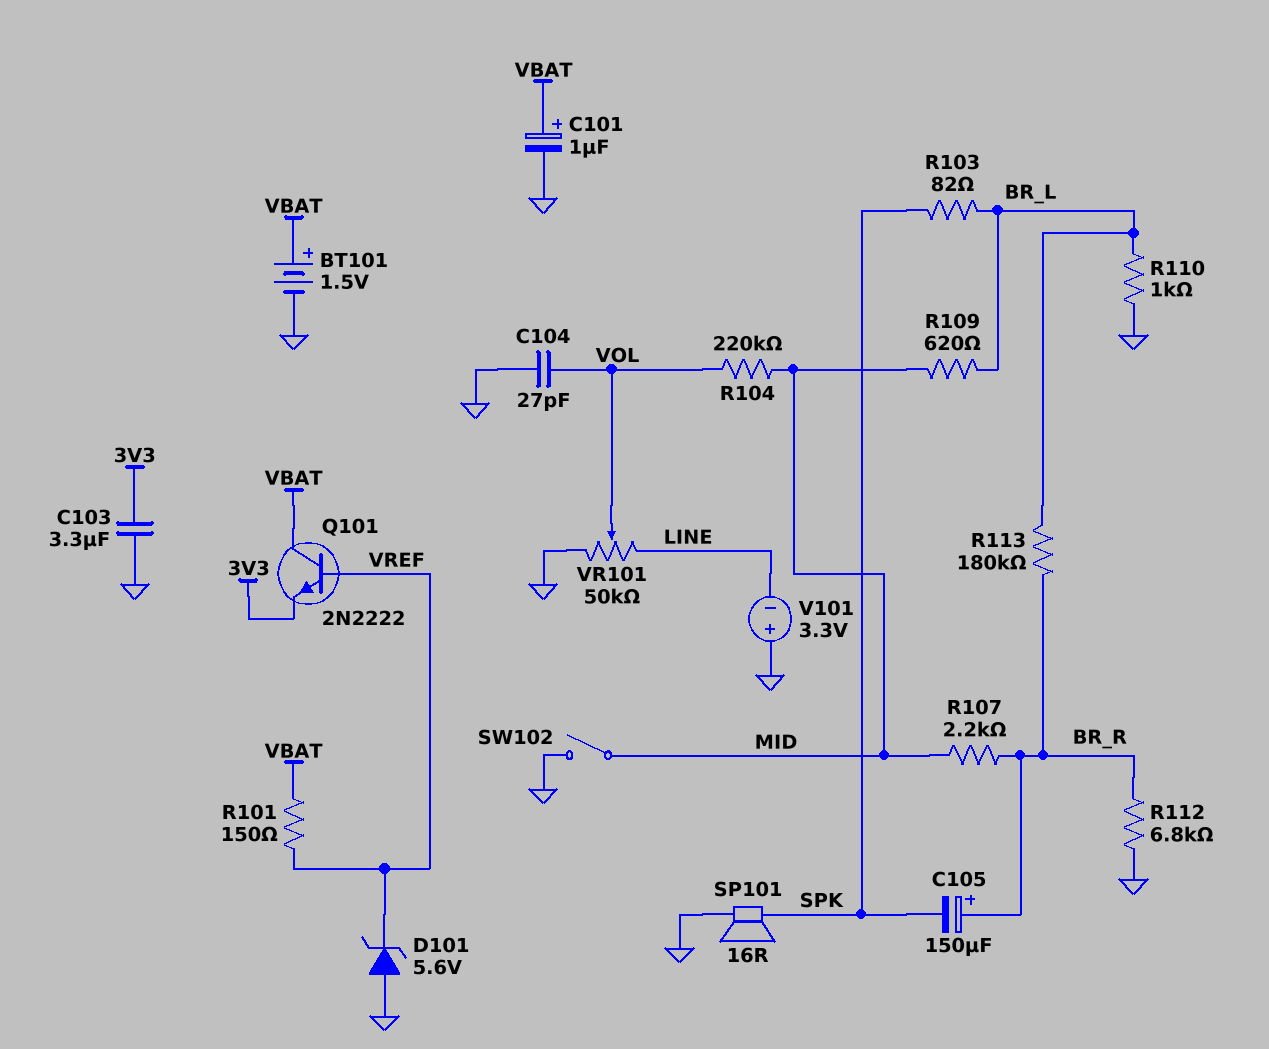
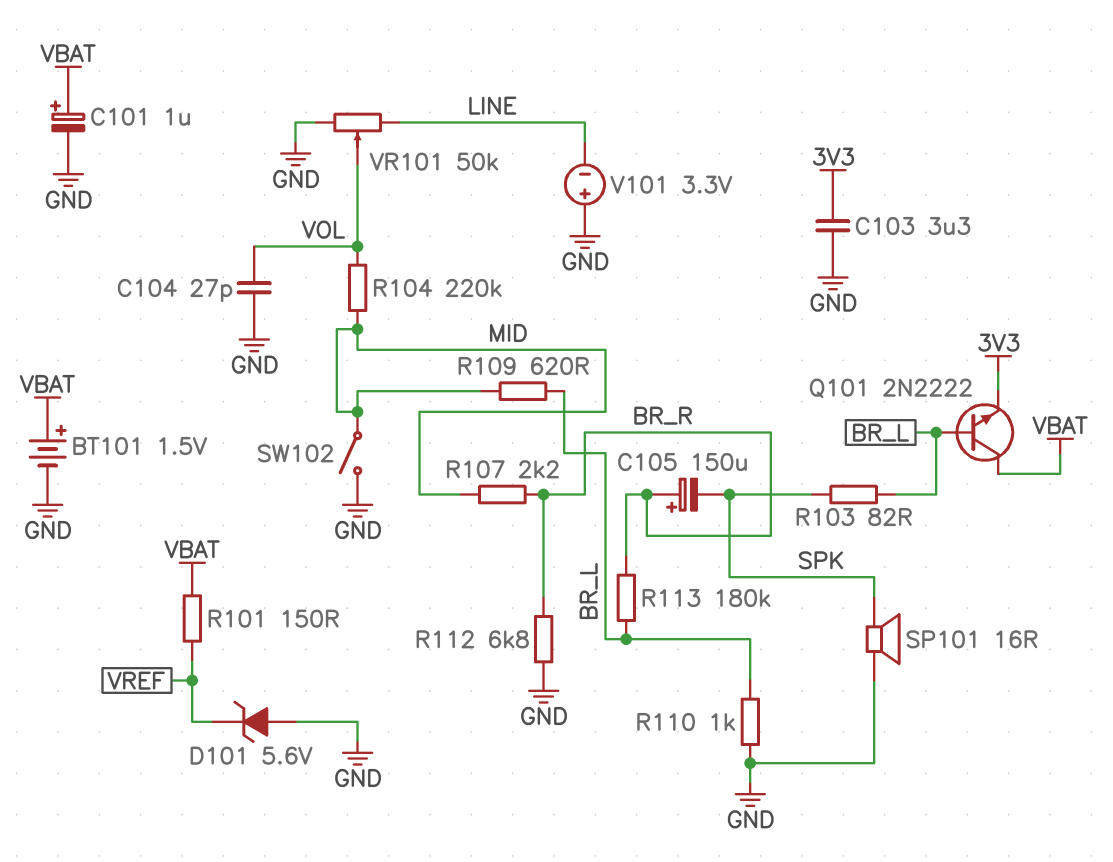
Q101: NPN 2N2222 (B VREF, C VBAT, E 3V3) -> NPN 2N2222 (B BR_L, C VBAT, E 3V3)

